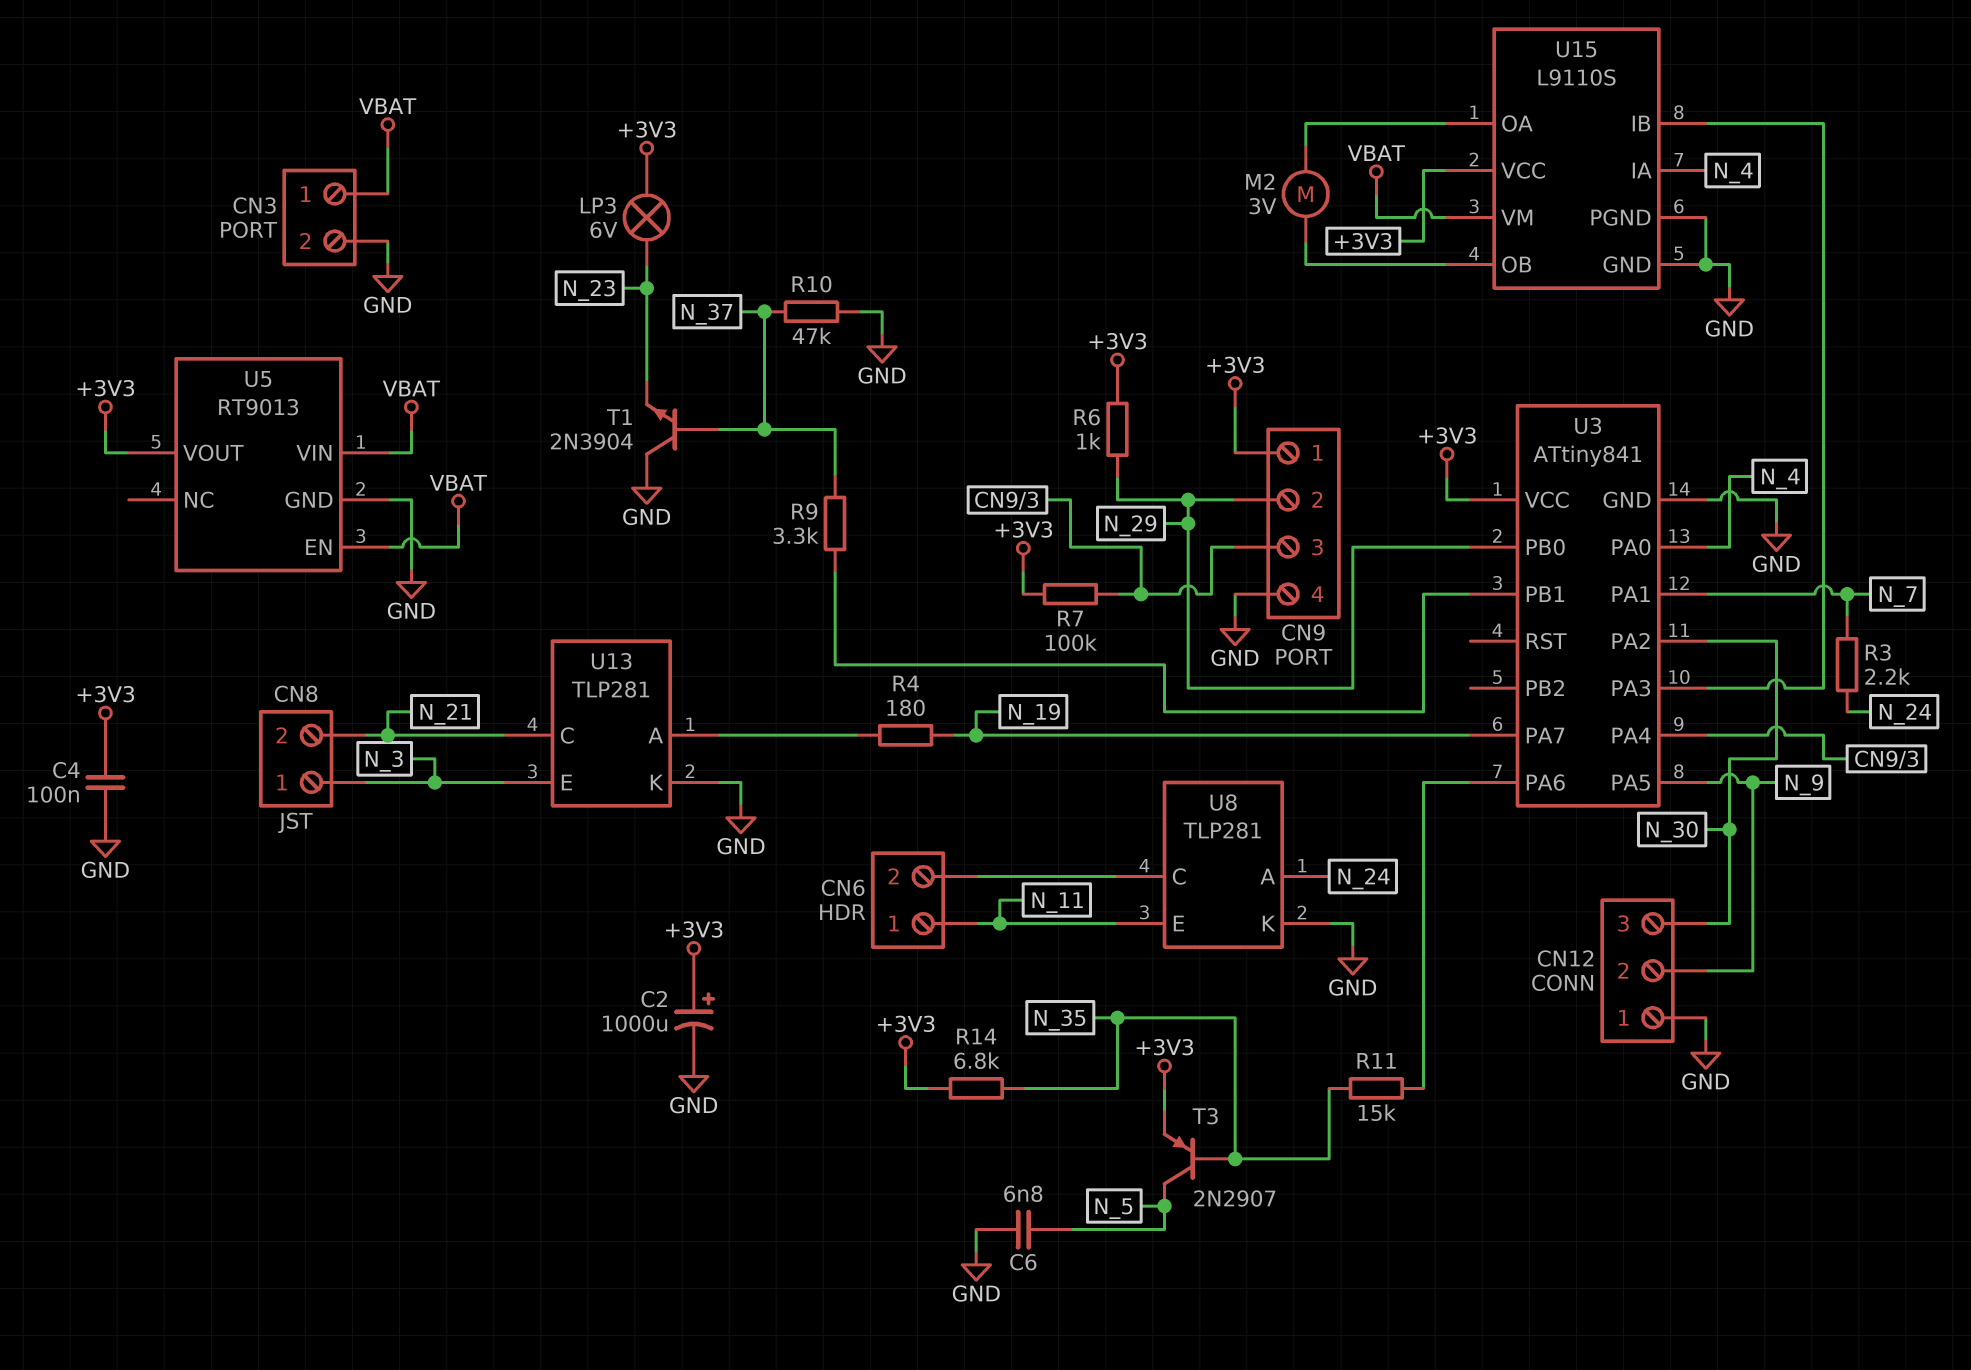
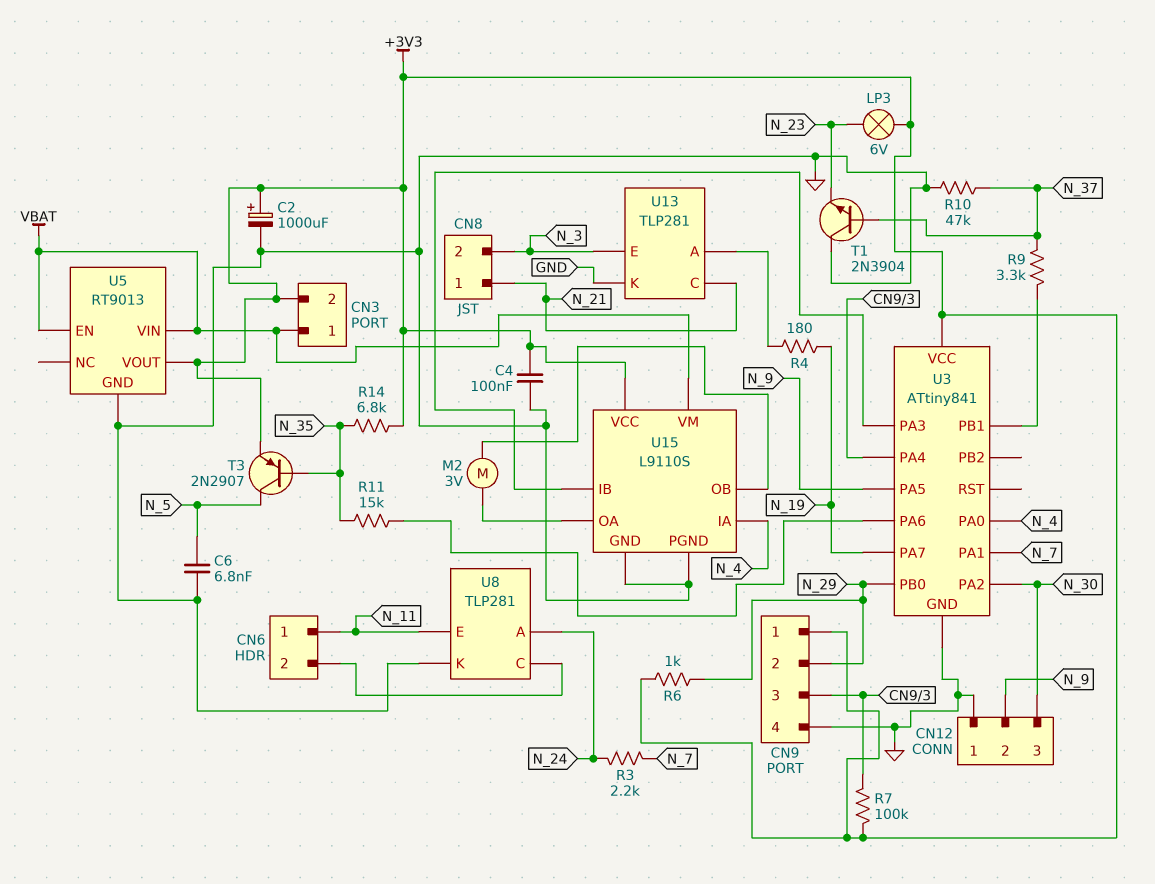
CN3 pin 2: GND -> +3V3
CN8 pin 1: N_3 -> N_21
CN8 pin 2: N_21 -> N_3

